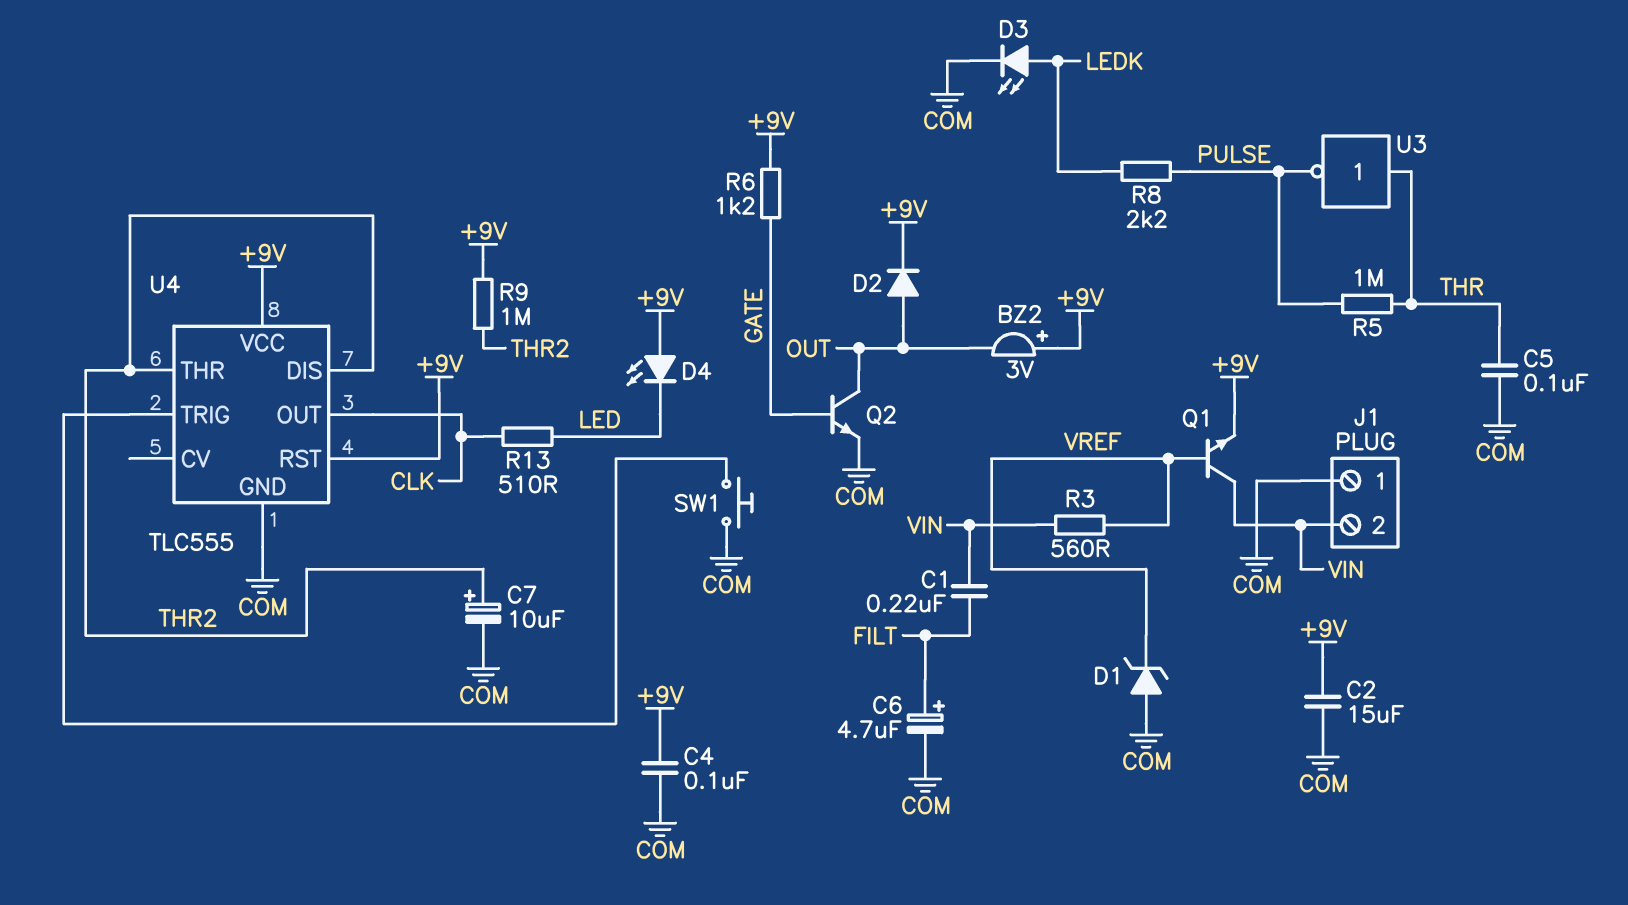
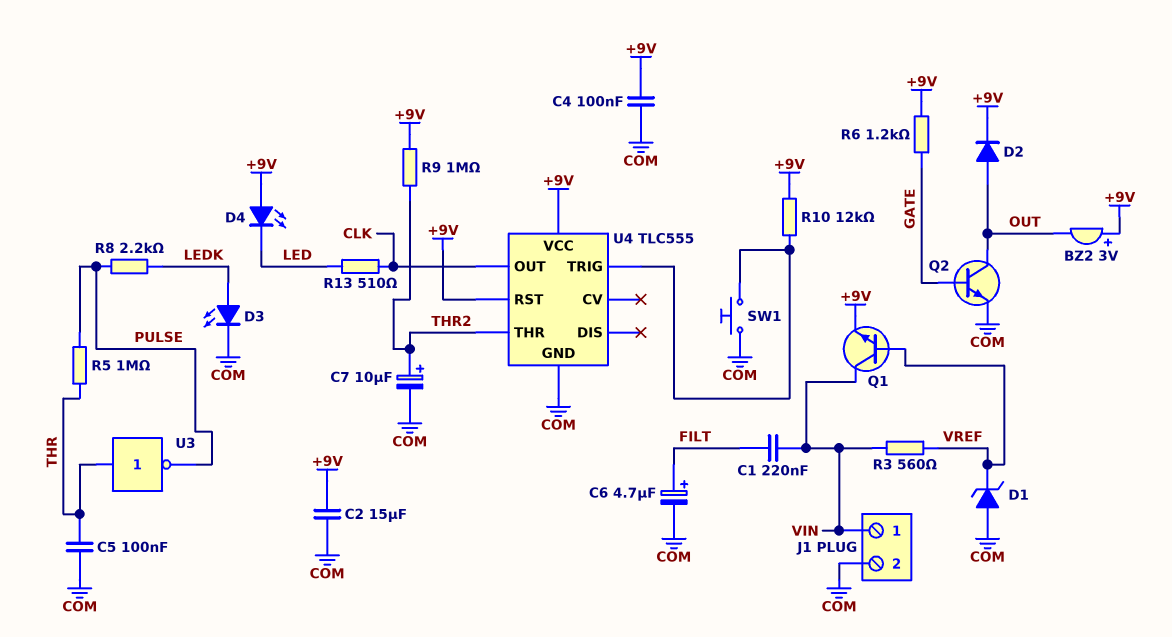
J1 pin 1: COM -> VIN
J1 pin 2: VIN -> COM
R10: none -> 12k (+9V, U4/TRIG)
U4 pin DIS: THR2 -> none

